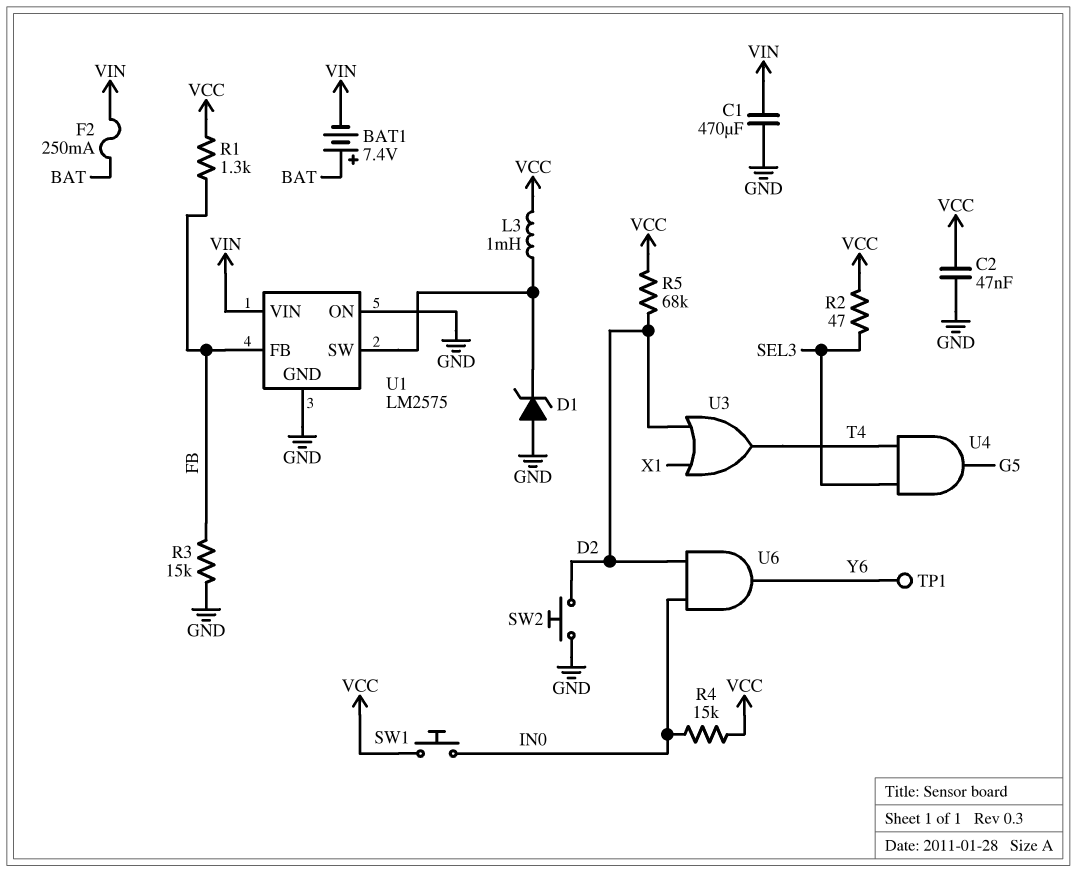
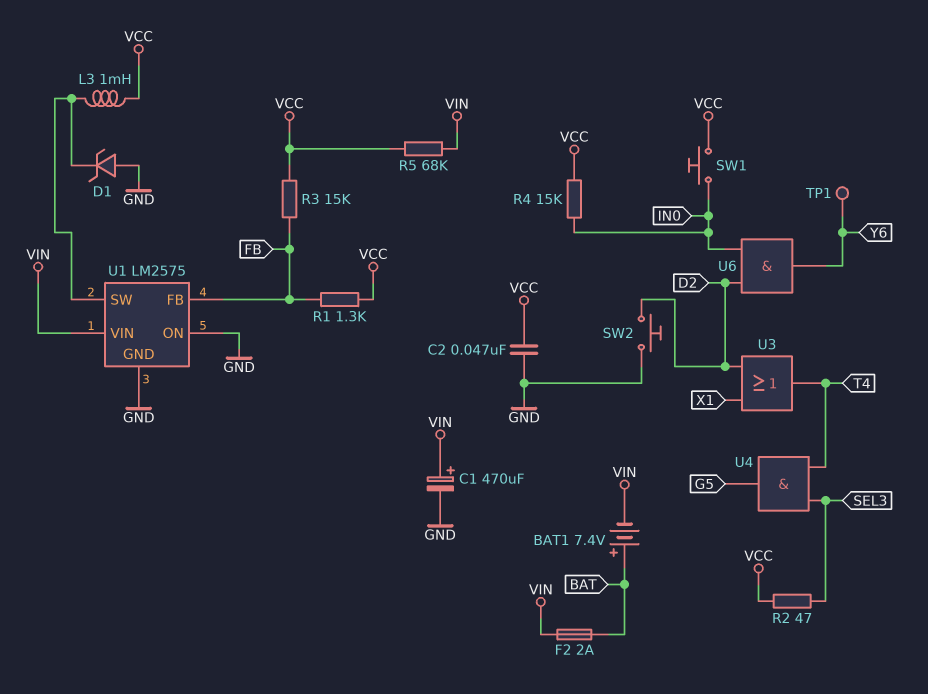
C1: 470uF (GND, VIN) -> 470uF (plus VIN, minus GND)
F2: 250mA (BAT, VIN) -> 2A (BAT, VIN)
R3: 15k (FB, GND) -> 15k (FB, VCC)
R5: 68k (D2, VCC) -> 68k (VCC, VIN)

